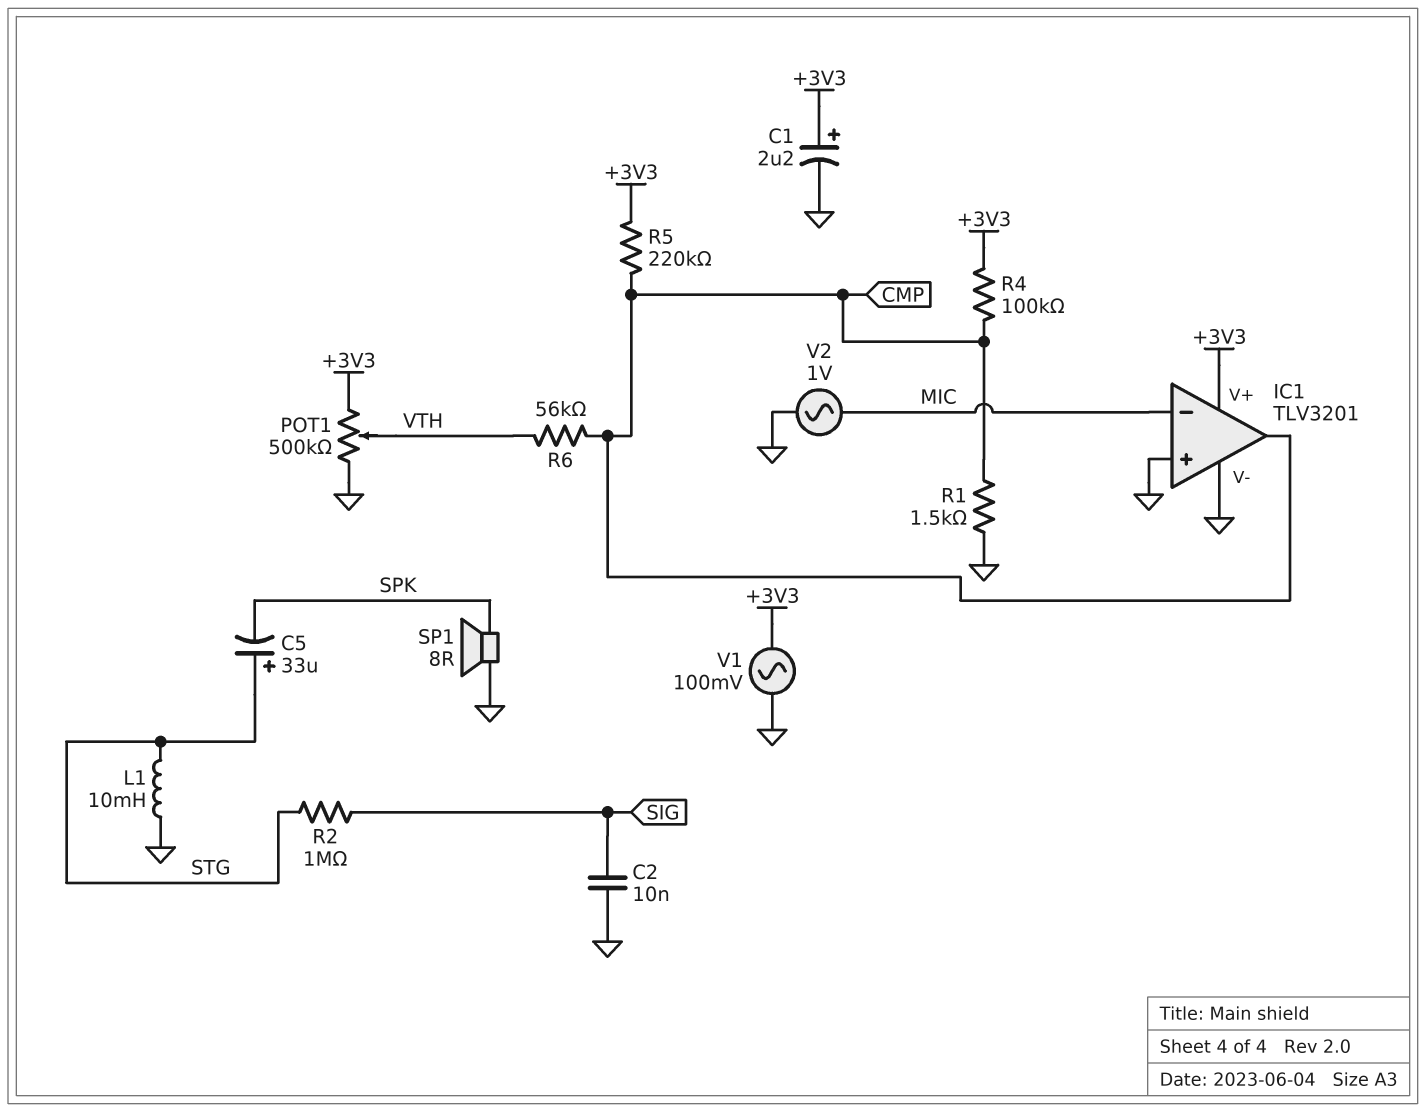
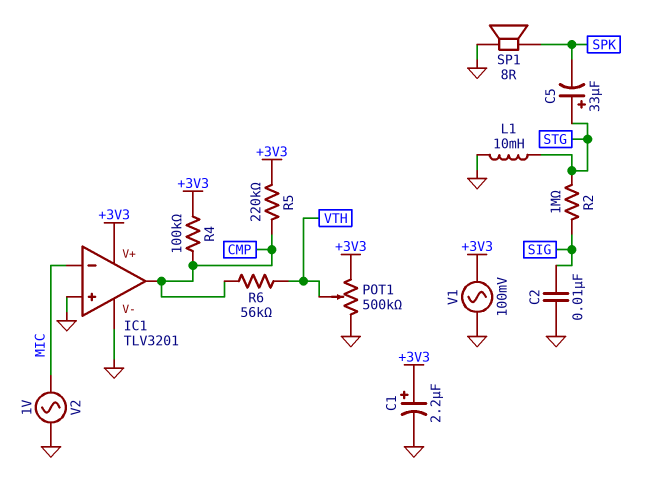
R1: 1.5k (CMP, GND) -> none

